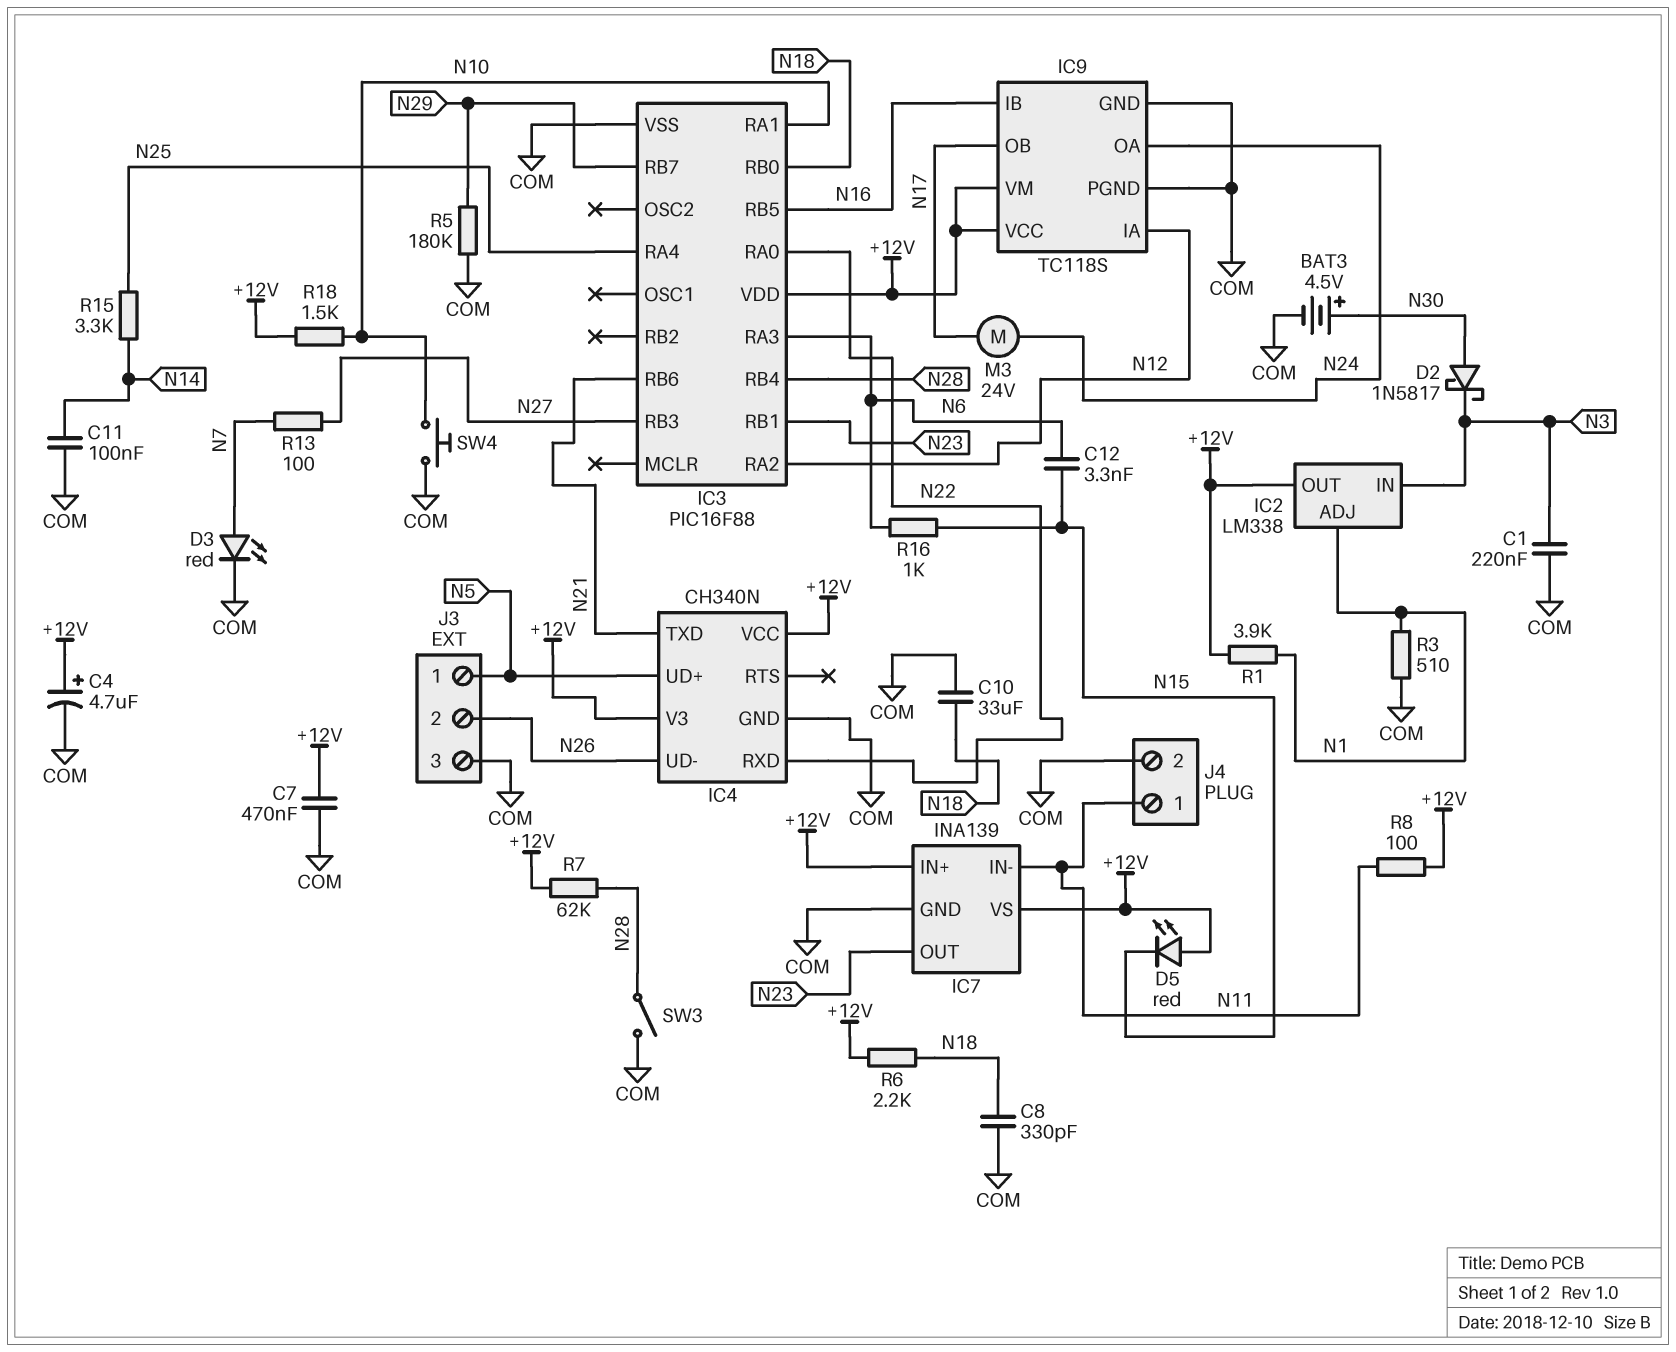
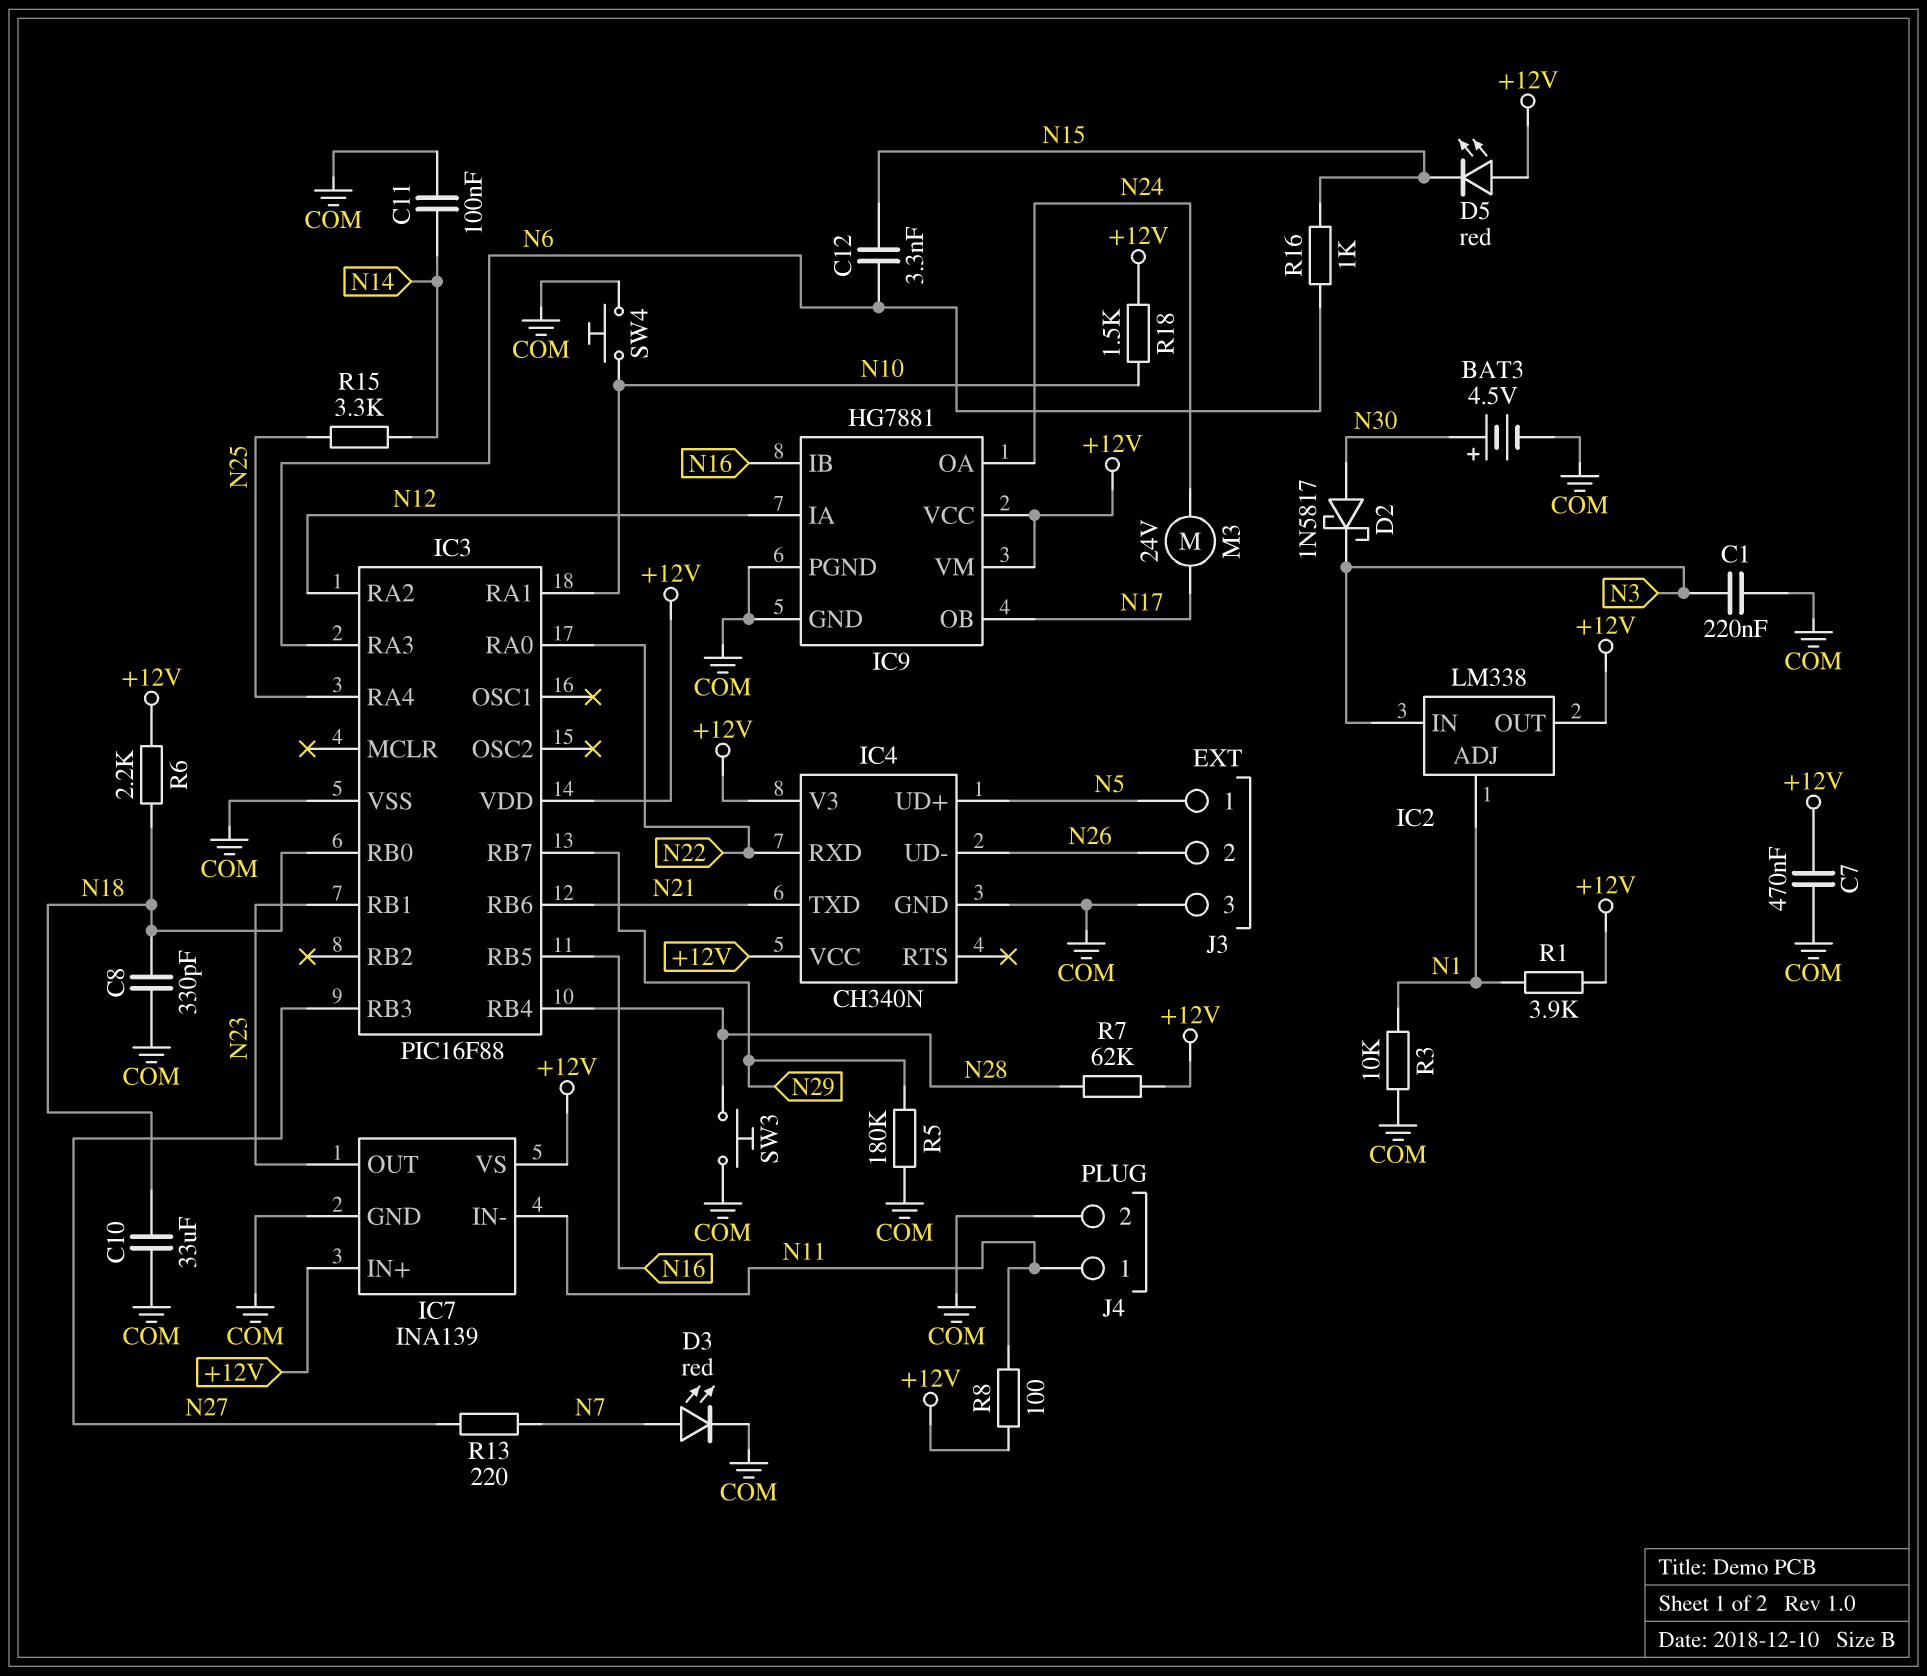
C4: 4.7uF (plus +12V, minus COM) -> none
IC9: TC118S -> HG7881
R3: 510 (COM, N1) -> 10k (COM, N1)
R13: 100 (N7, N27) -> 220 (N7, N27)
SW3: switch (COM, N28) -> button (COM, N28)

